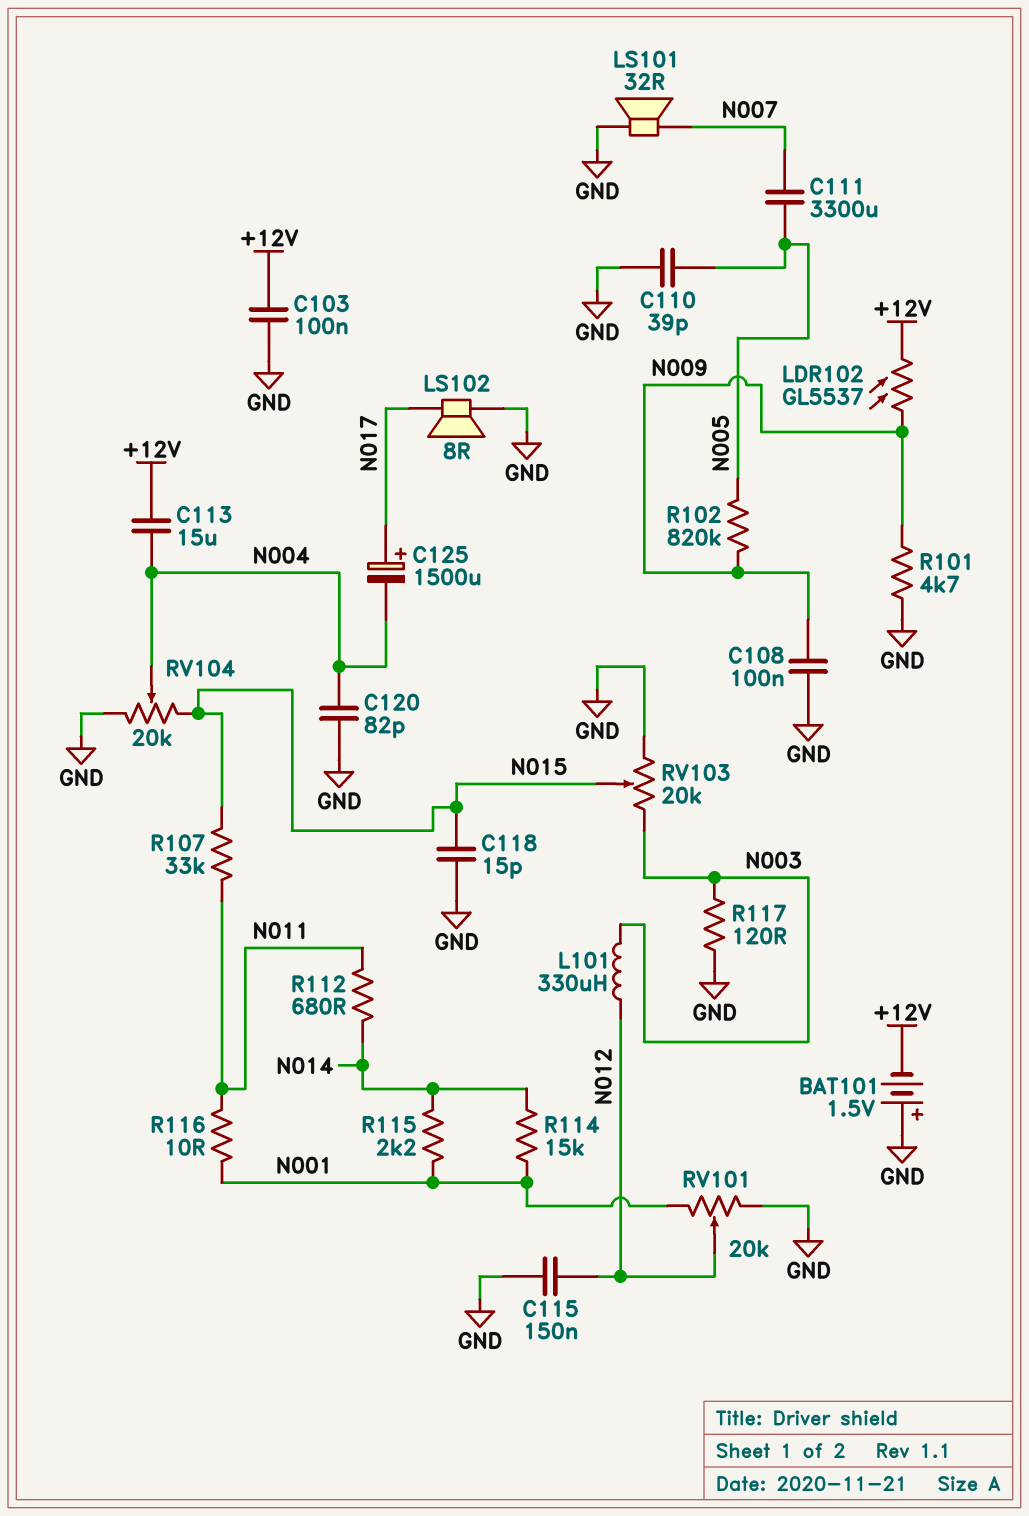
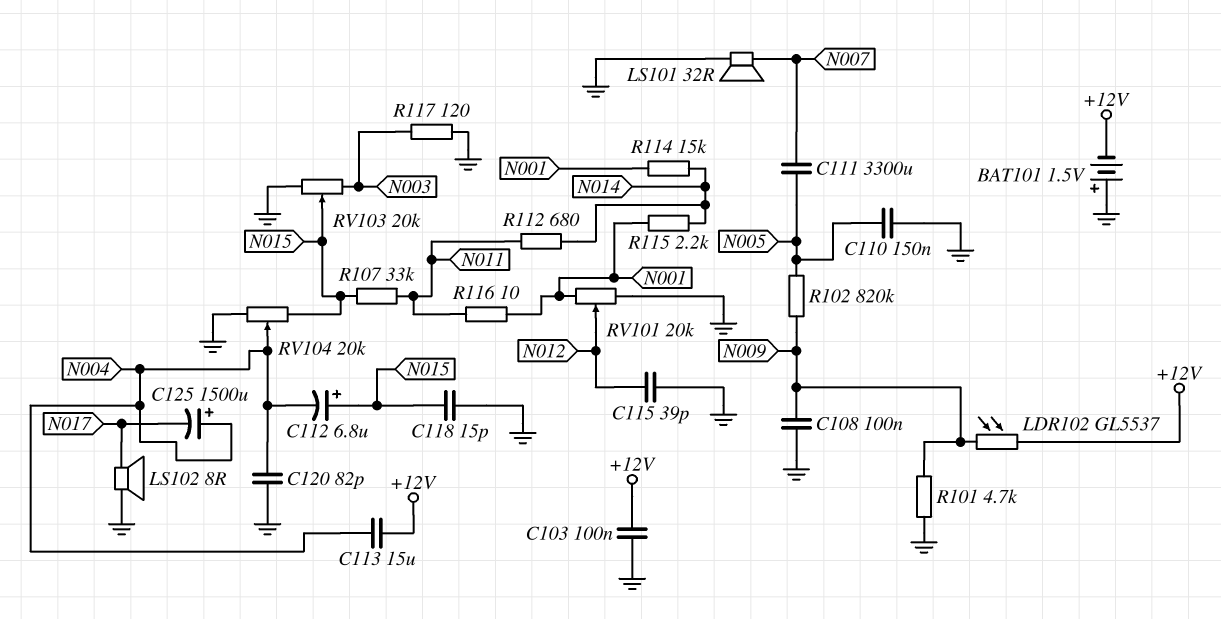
C110: 39pF (GND, N005) -> 150nF (GND, N005)
C112: none -> 6.8uF (plus N015, minus N004)
C115: 150nF (GND, N012) -> 39pF (GND, N012)
C125: 1500uF (plus N017, minus N004) -> 1500uF (plus N004, minus N017)
L101: 330uH (N003, N012) -> none

